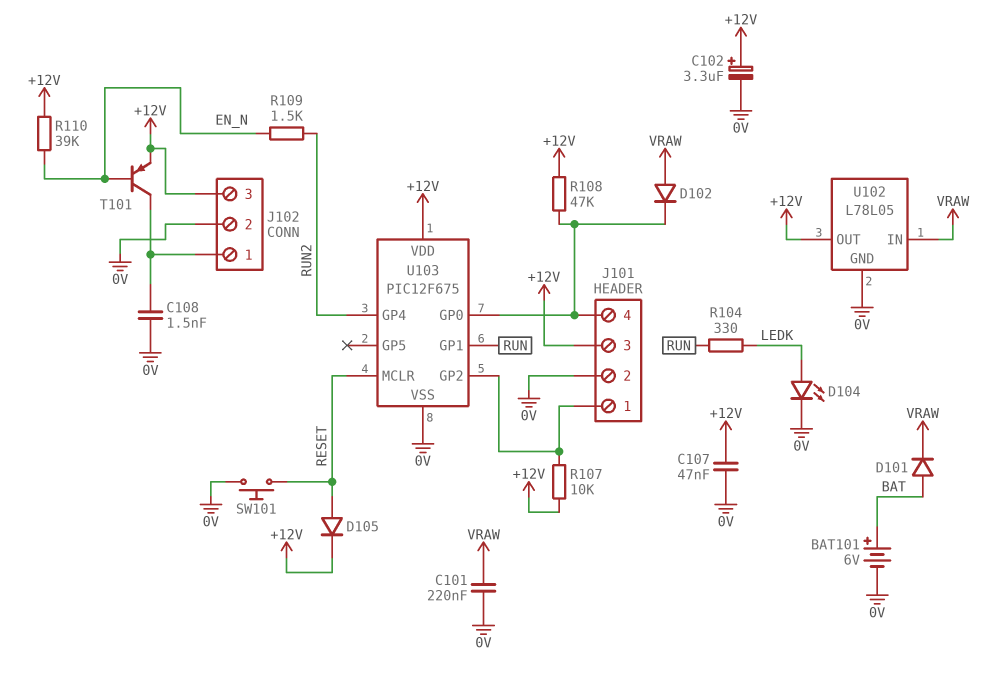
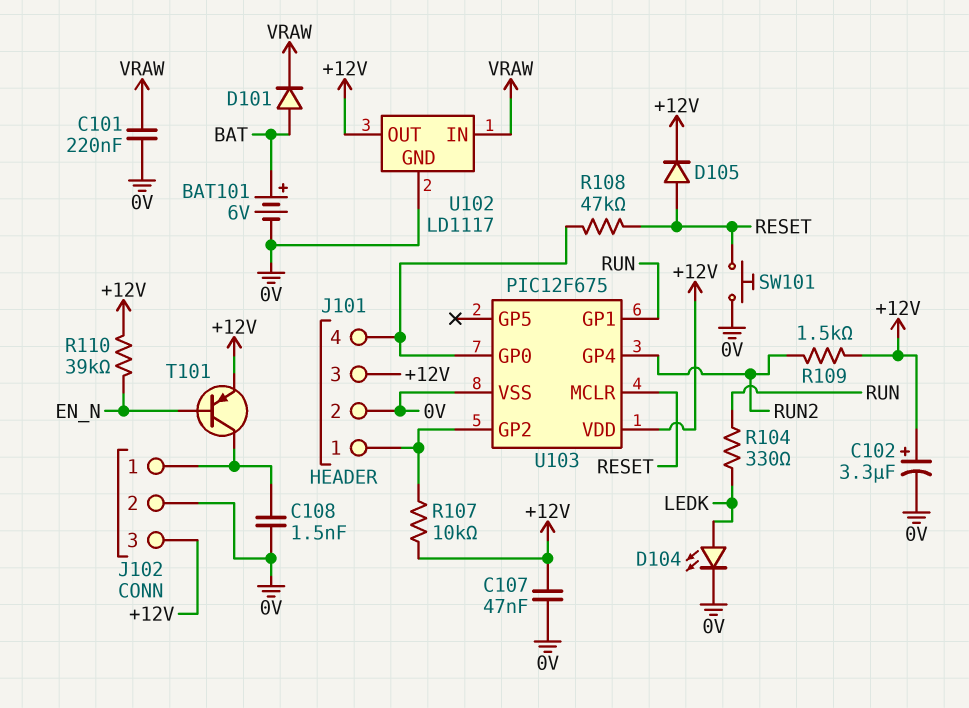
D102: diode (A VRAW, K J101/4) -> none
R108: 47k (+12V, J101/4) -> 47k (J101/4, RESET)
R109: 1.5k (EN_N, RUN2) -> 1.5k (+12V, RUN2)
U102: L78L05 -> LD1117

